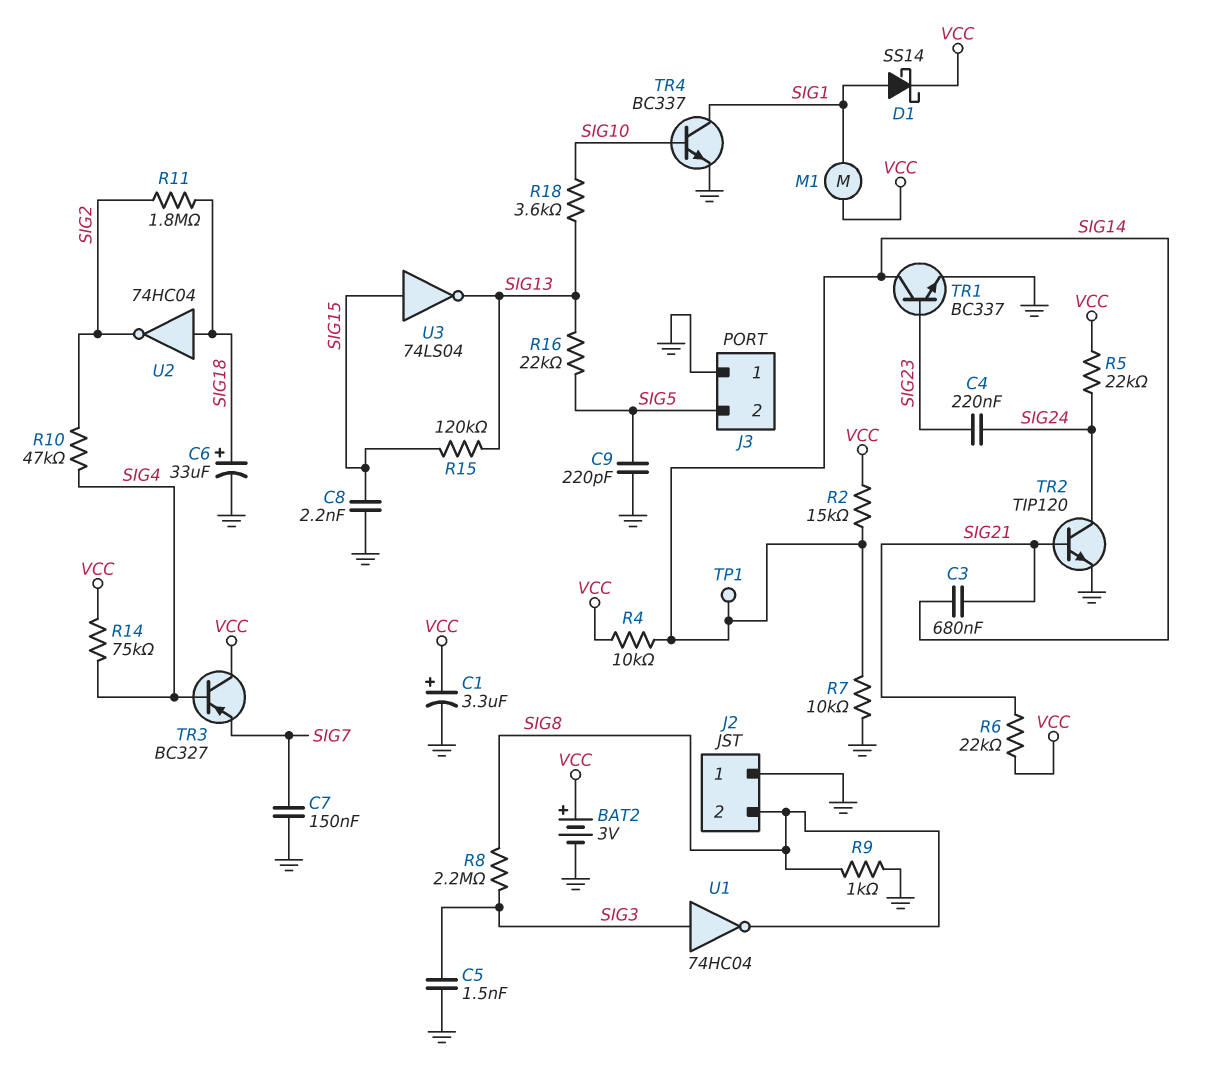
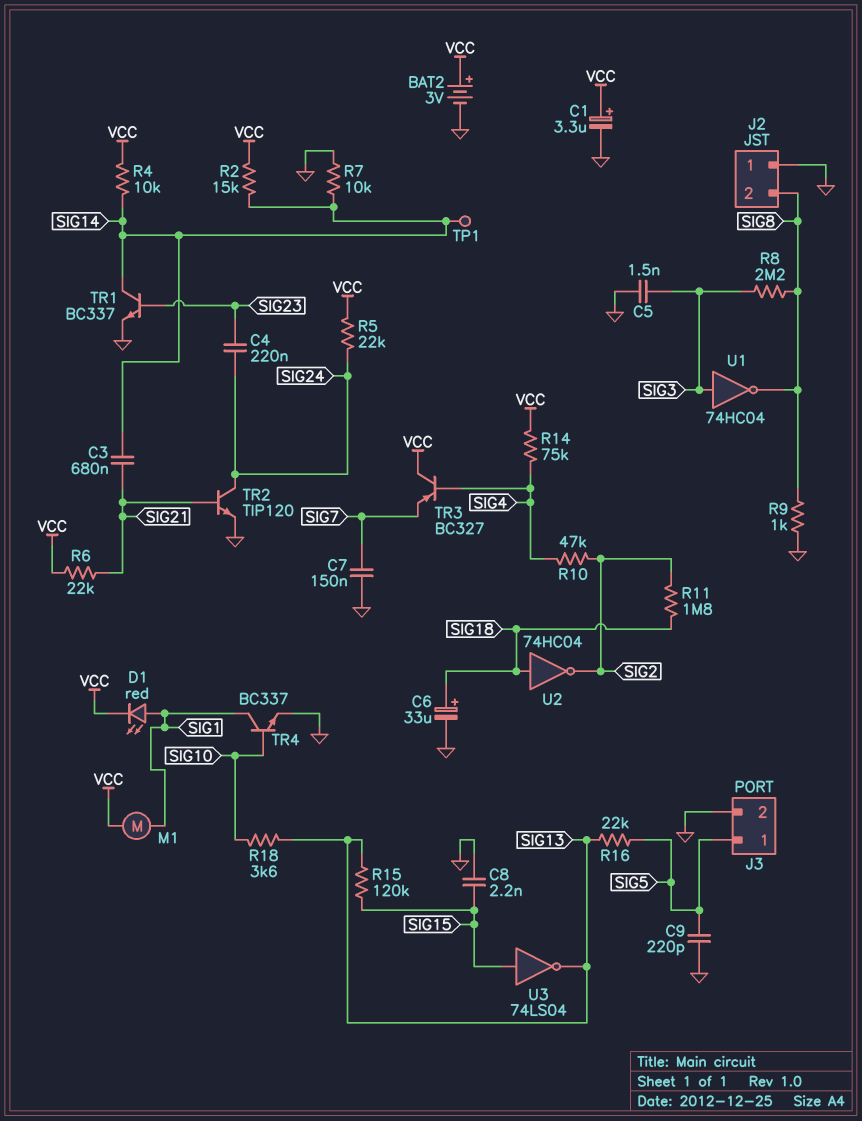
D1: schottky SS14 (A SIG1, K VCC) -> LED red (A SIG1, K VCC)
J3 pin 1: GND -> SIG5
J3 pin 2: SIG5 -> GND

